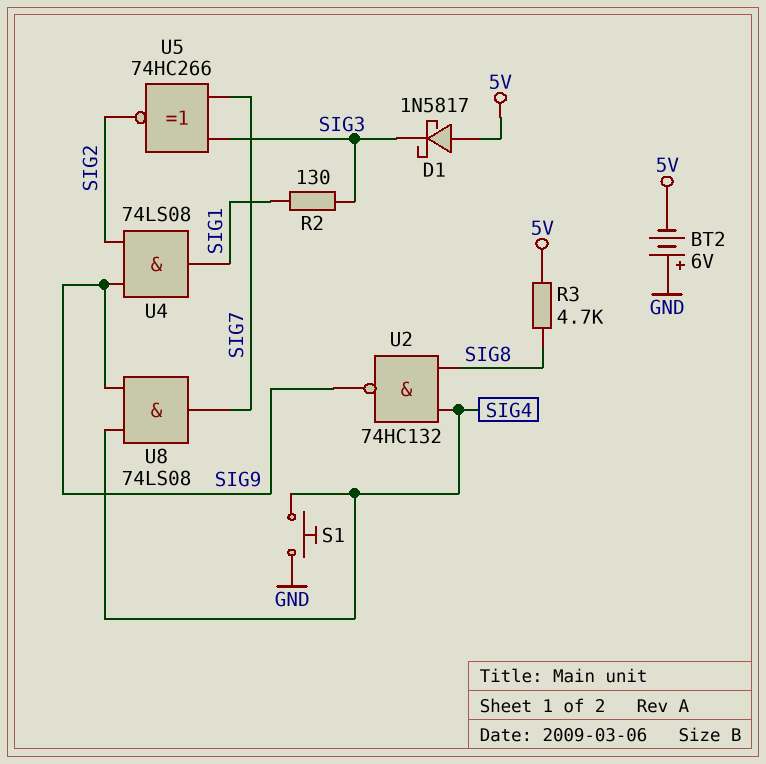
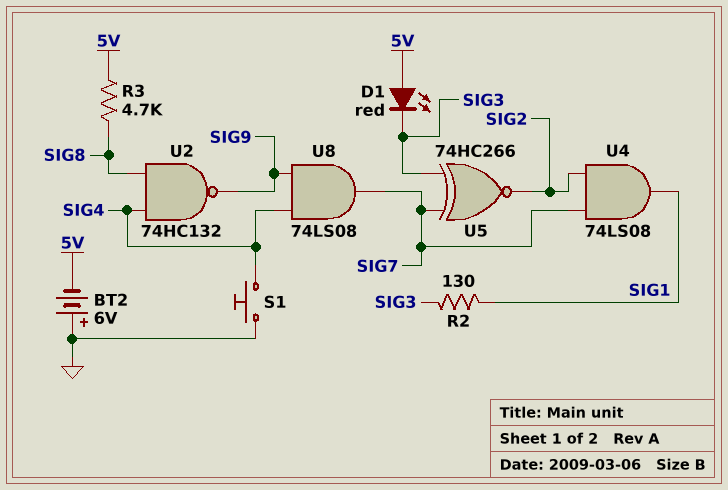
D1: schottky 1N5817 (A 5V, K SIG3) -> LED red (A 5V, K SIG3)
U4: AND 74LS08 (in SIG2, in SIG9, out SIG1) -> AND 74LS08 (in SIG2, in SIG7, out SIG1)

